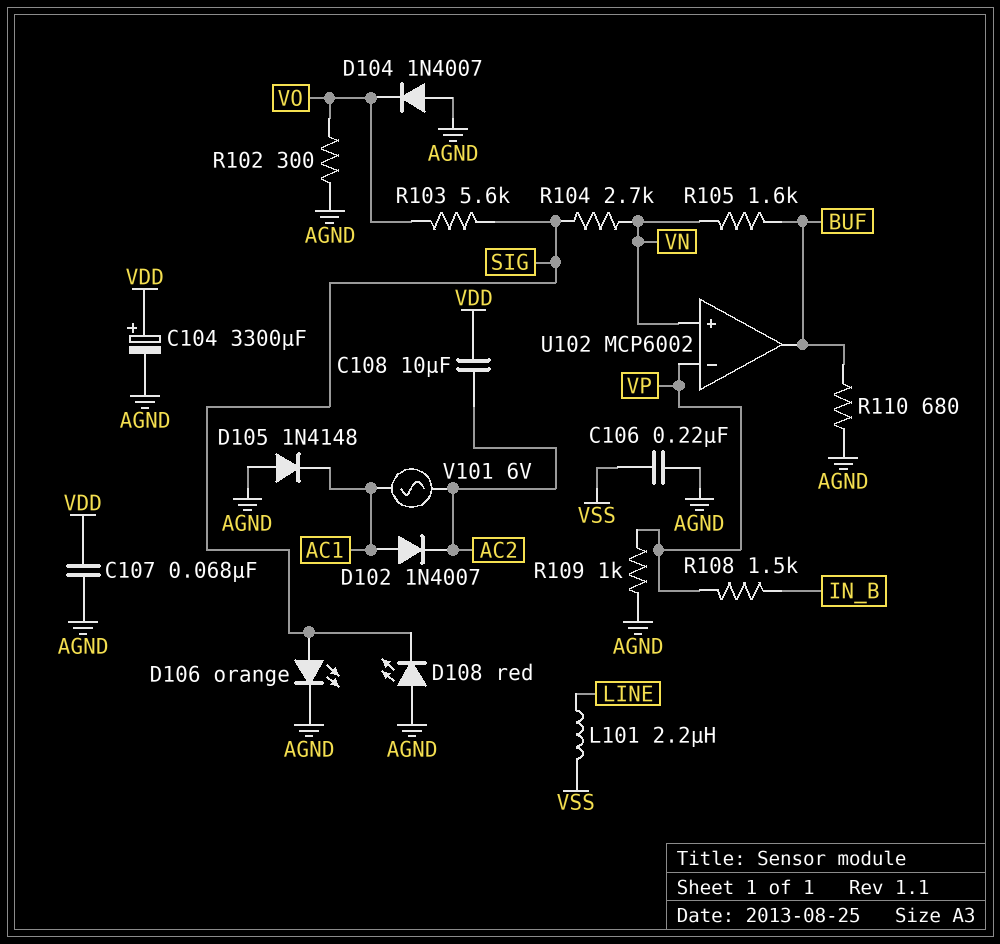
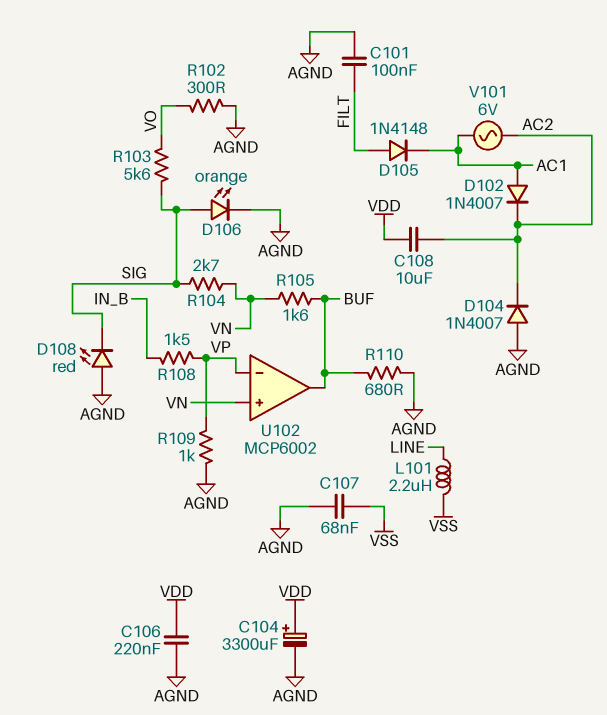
C101: none -> 100nF (AGND, FILT)
C106: 220nF (AGND, VSS) -> 220nF (AGND, VDD)
C107: 68nF (AGND, VDD) -> 68nF (AGND, VSS)
D104: diode 1N4007 (A AGND, K VO) -> diode 1N4007 (A AGND, K AC2)
D105: diode 1N4148 (A AGND, K AC1) -> diode 1N4148 (A FILT, K AC1)

